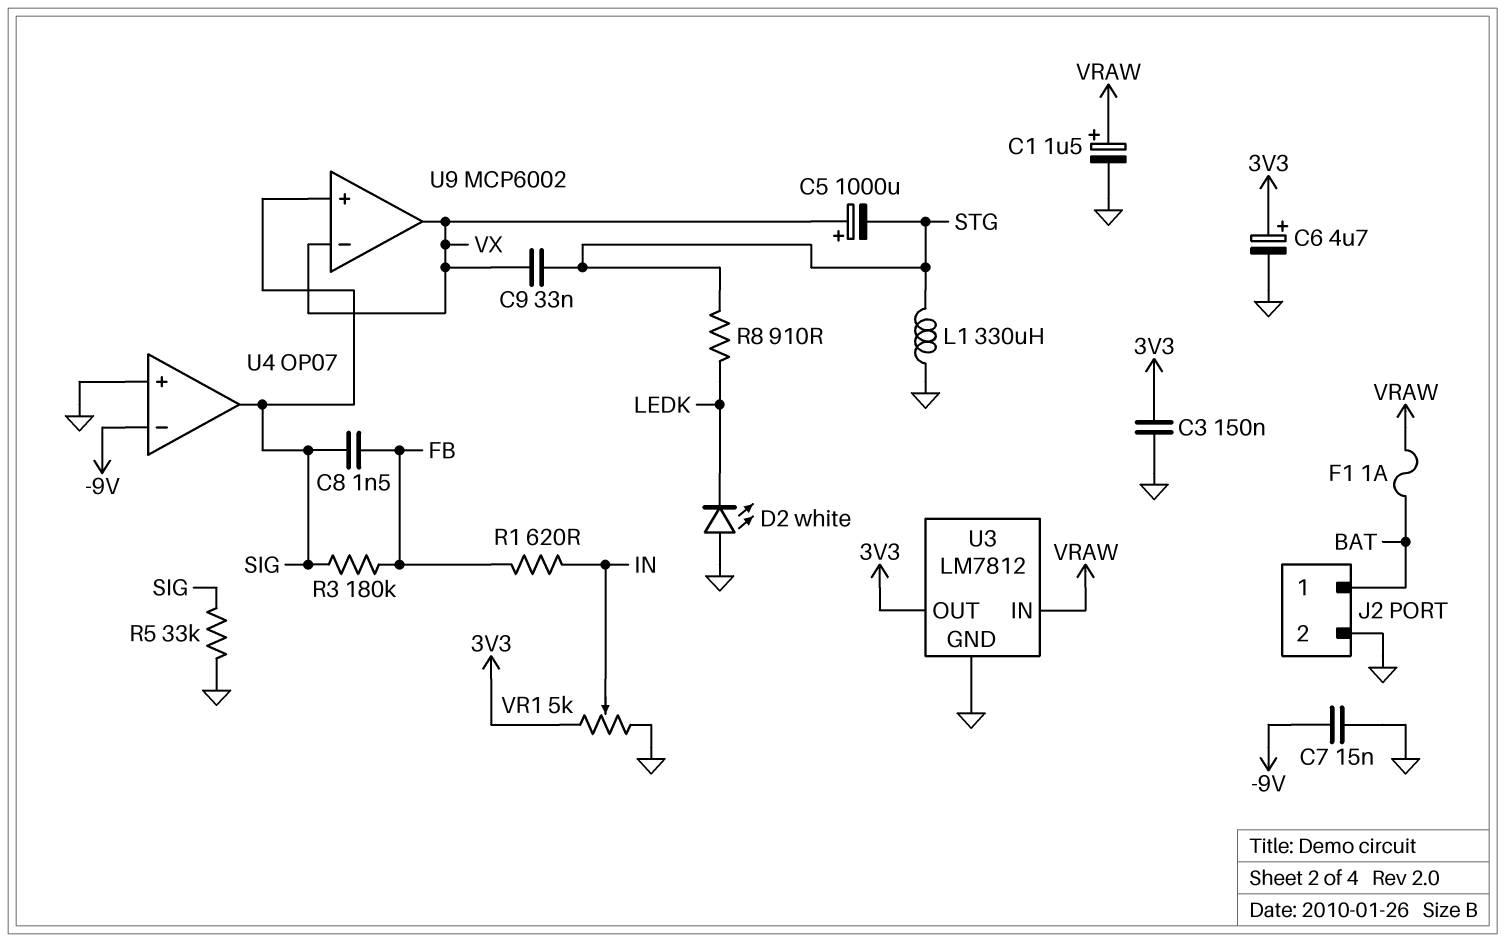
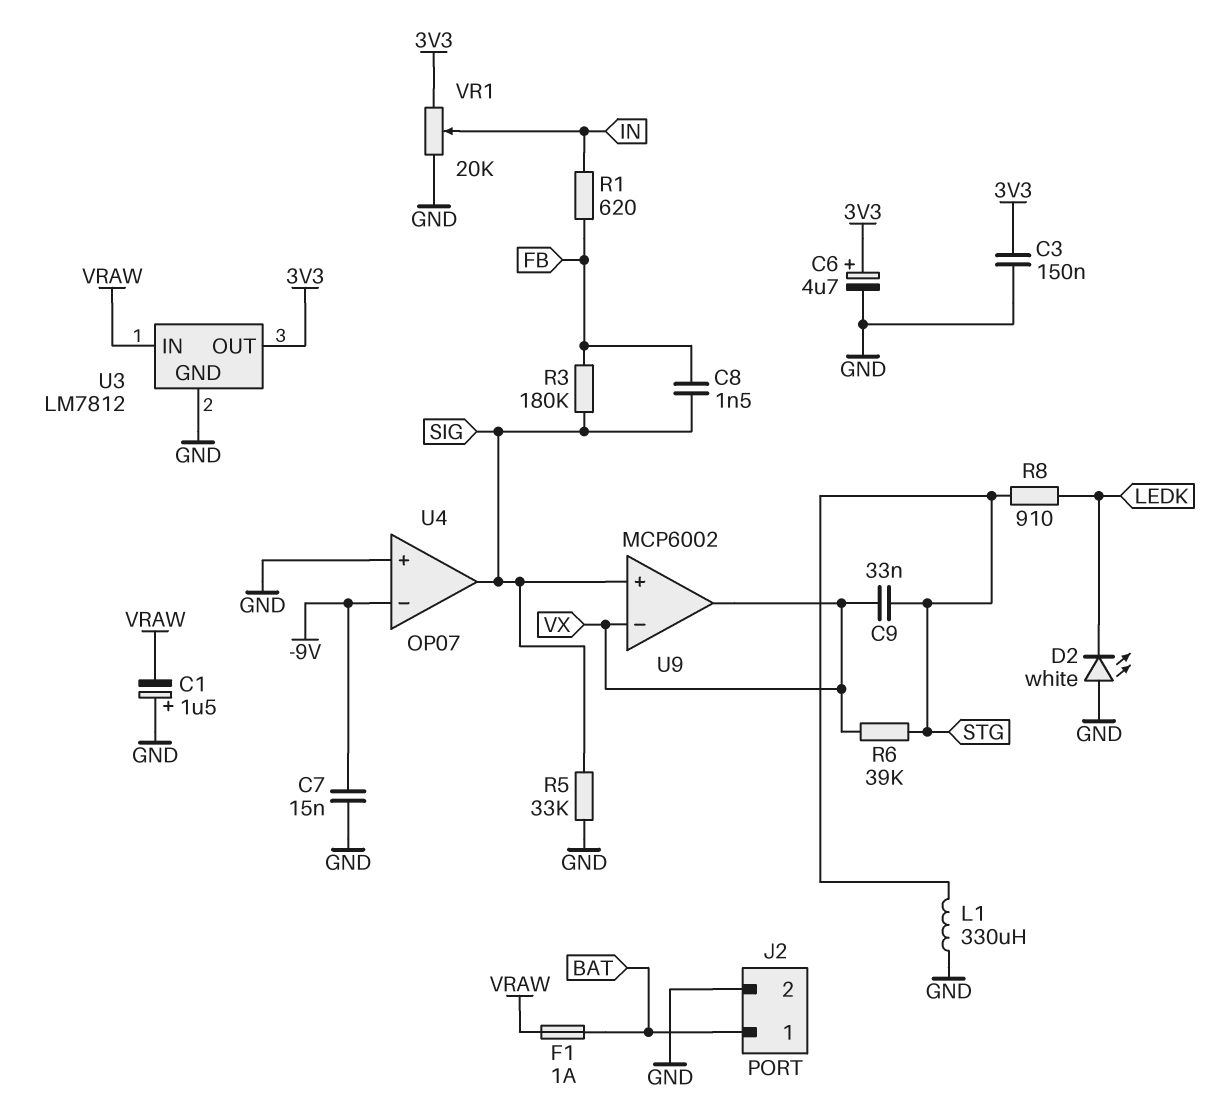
C1: 1.5uF (plus VRAW, minus GND) -> 1.5uF (plus GND, minus VRAW)
C5: 1000uF (plus VX, minus STG) -> none
R6: none -> 39k (STG, VX)
VR1: 5k (3V3, GND, wiper IN) -> 20k (3V3, GND, wiper IN)

